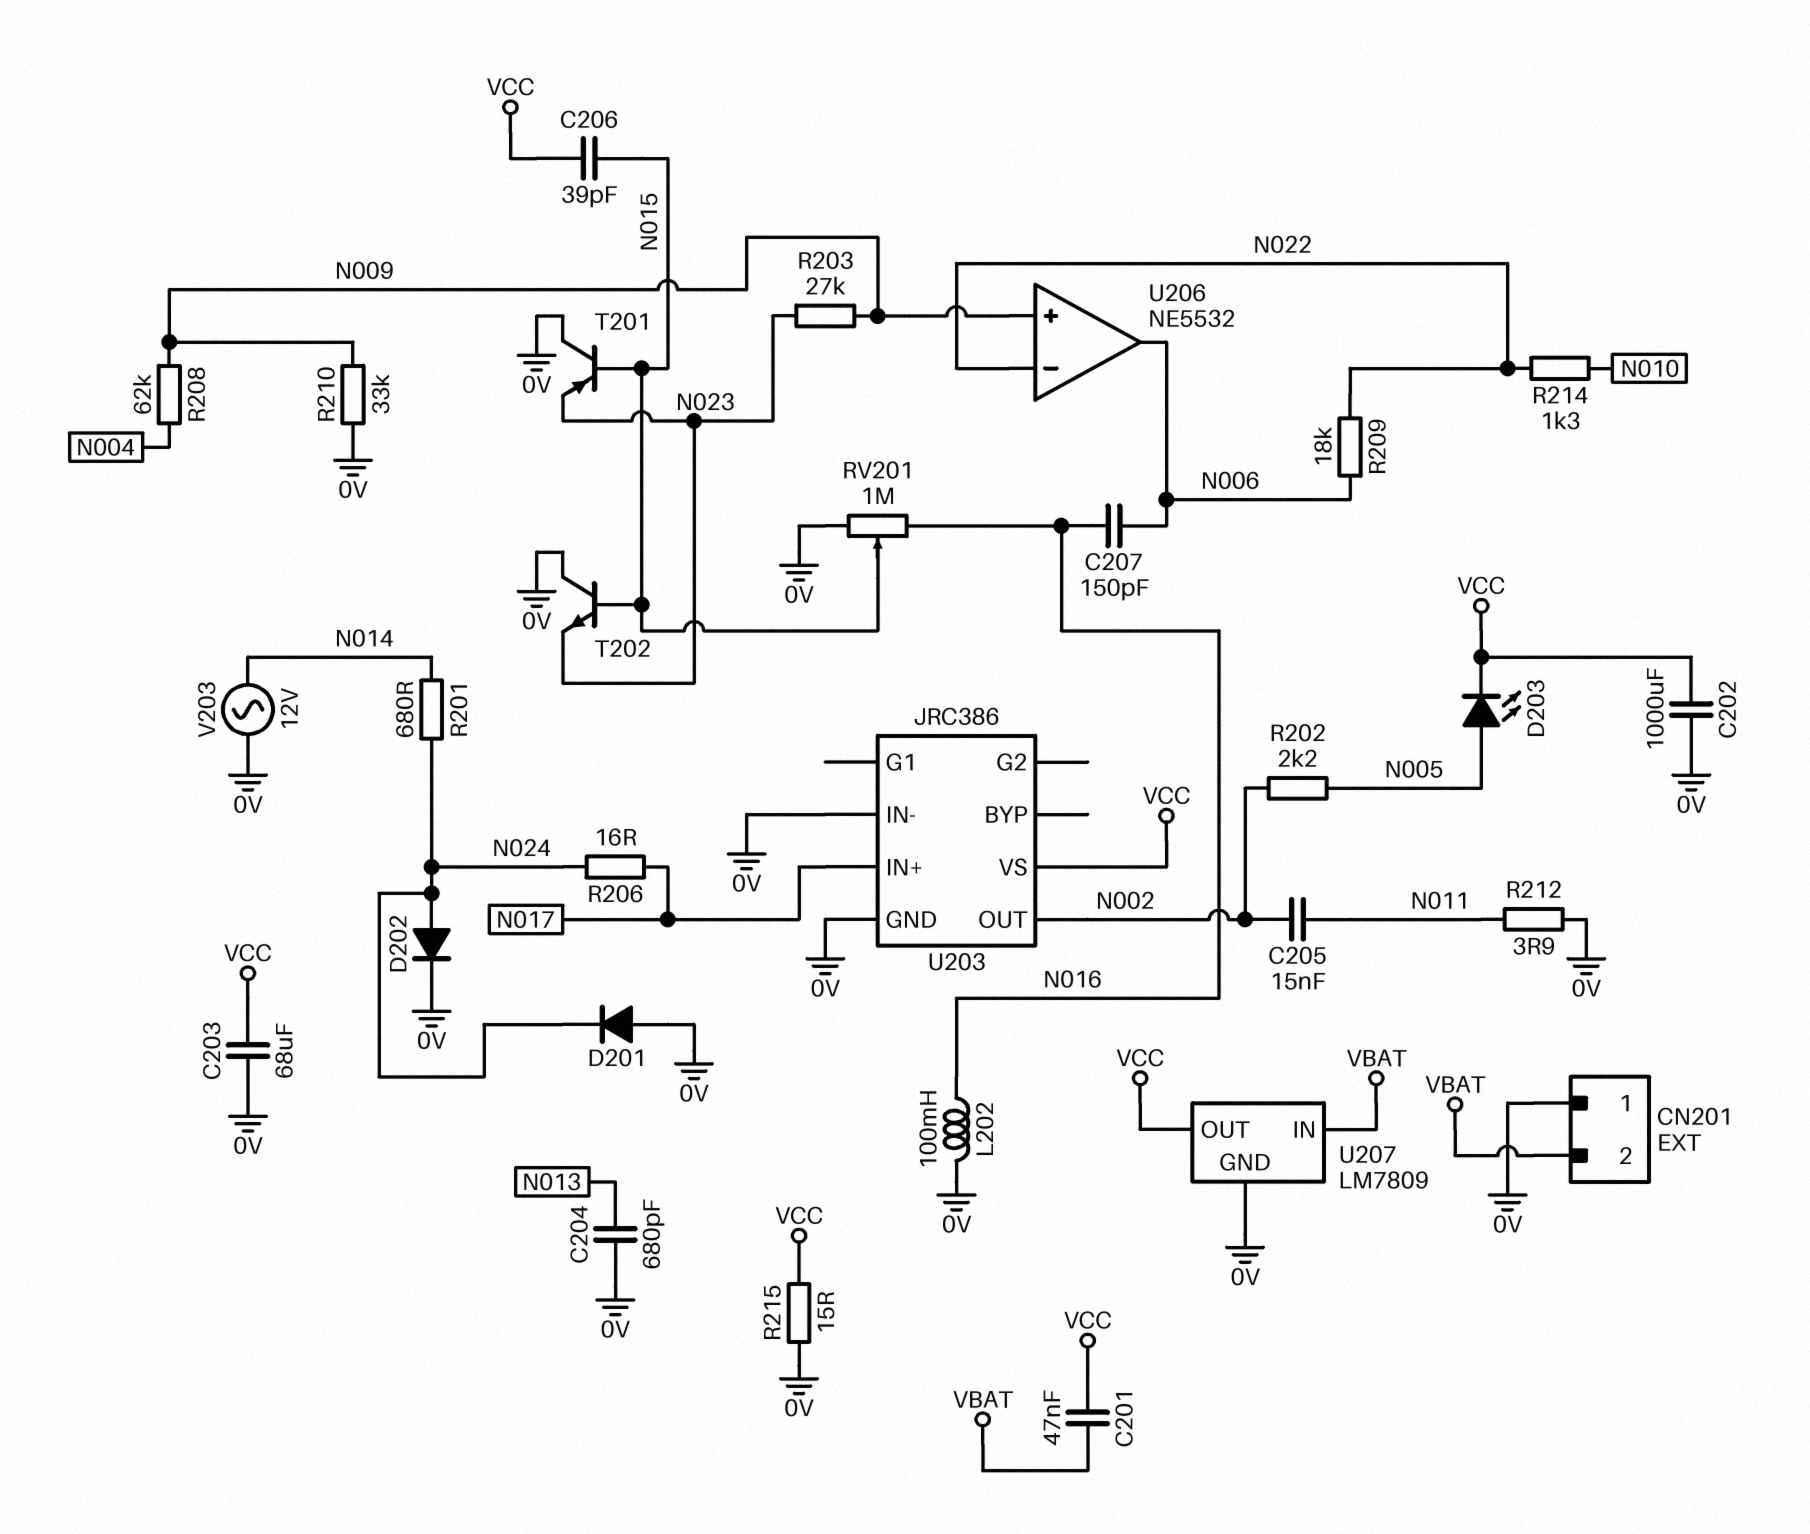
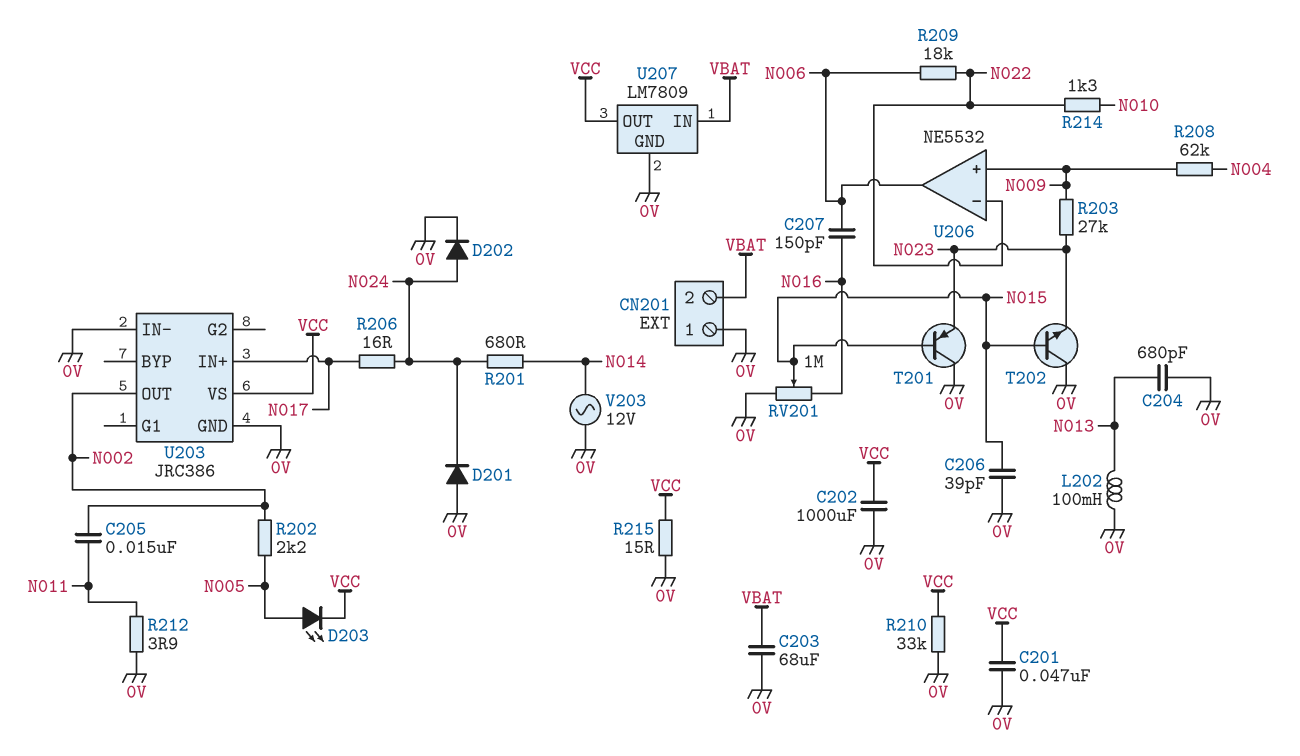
C201: 47nF (VBAT, VCC) -> 47nF (0V, VCC)
C203: 68uF (0V, VCC) -> 68uF (0V, VBAT)
C206: 39pF (N015, VCC) -> 39pF (0V, N015)
L202: 100mH (0V, N016) -> 100mH (0V, N013)
R210: 33k (0V, N009) -> 33k (0V, VCC)

